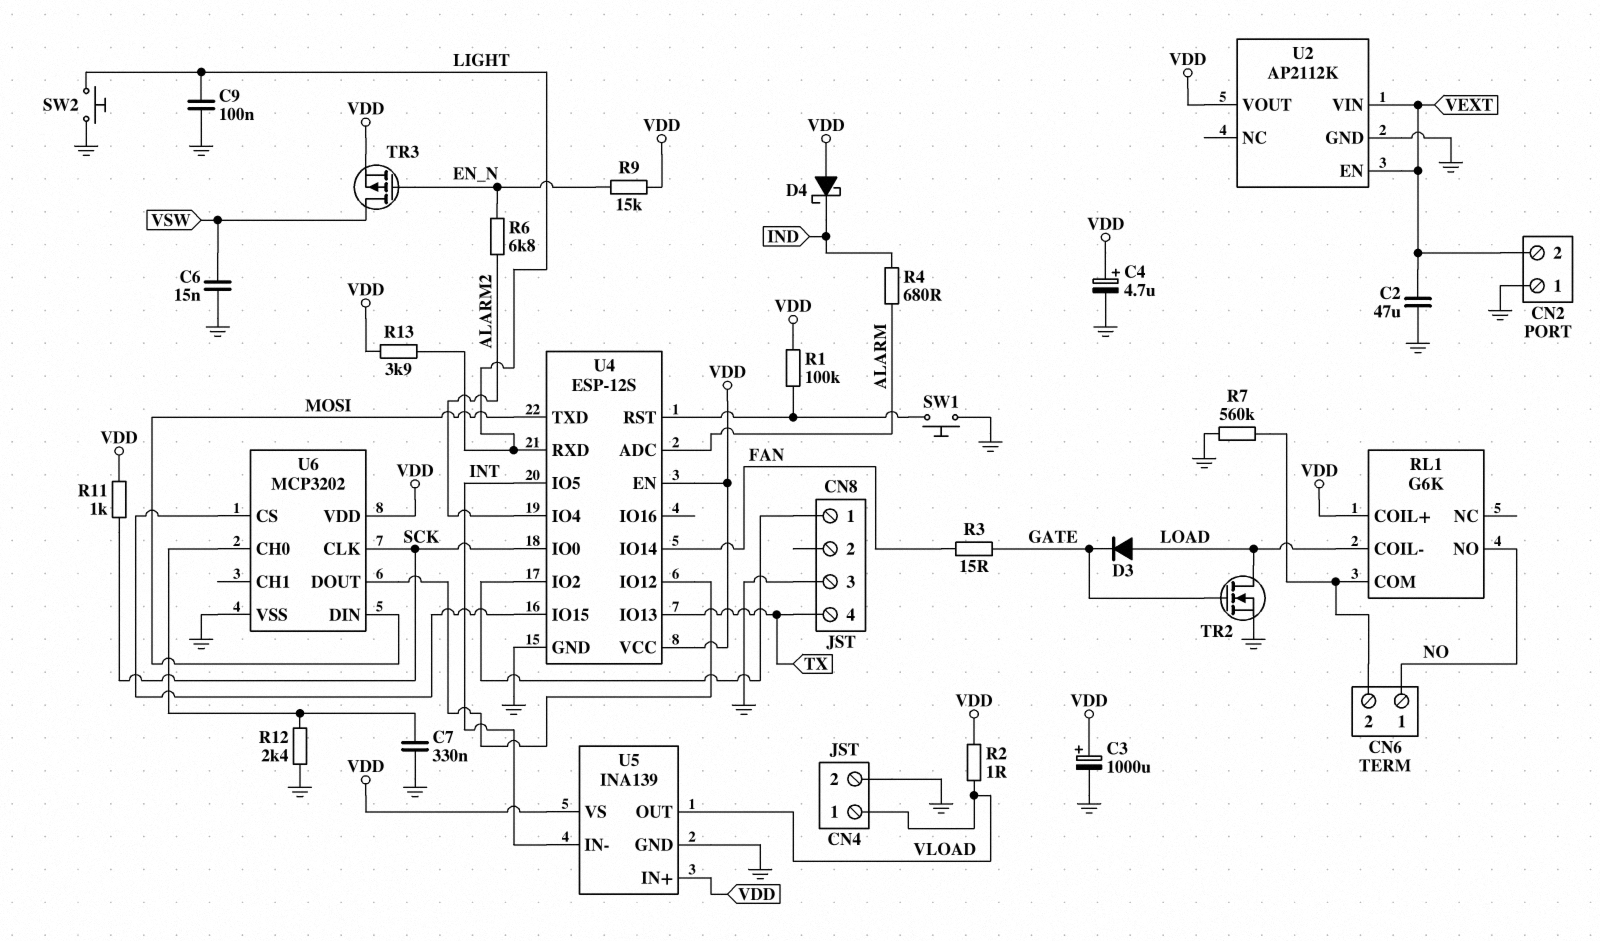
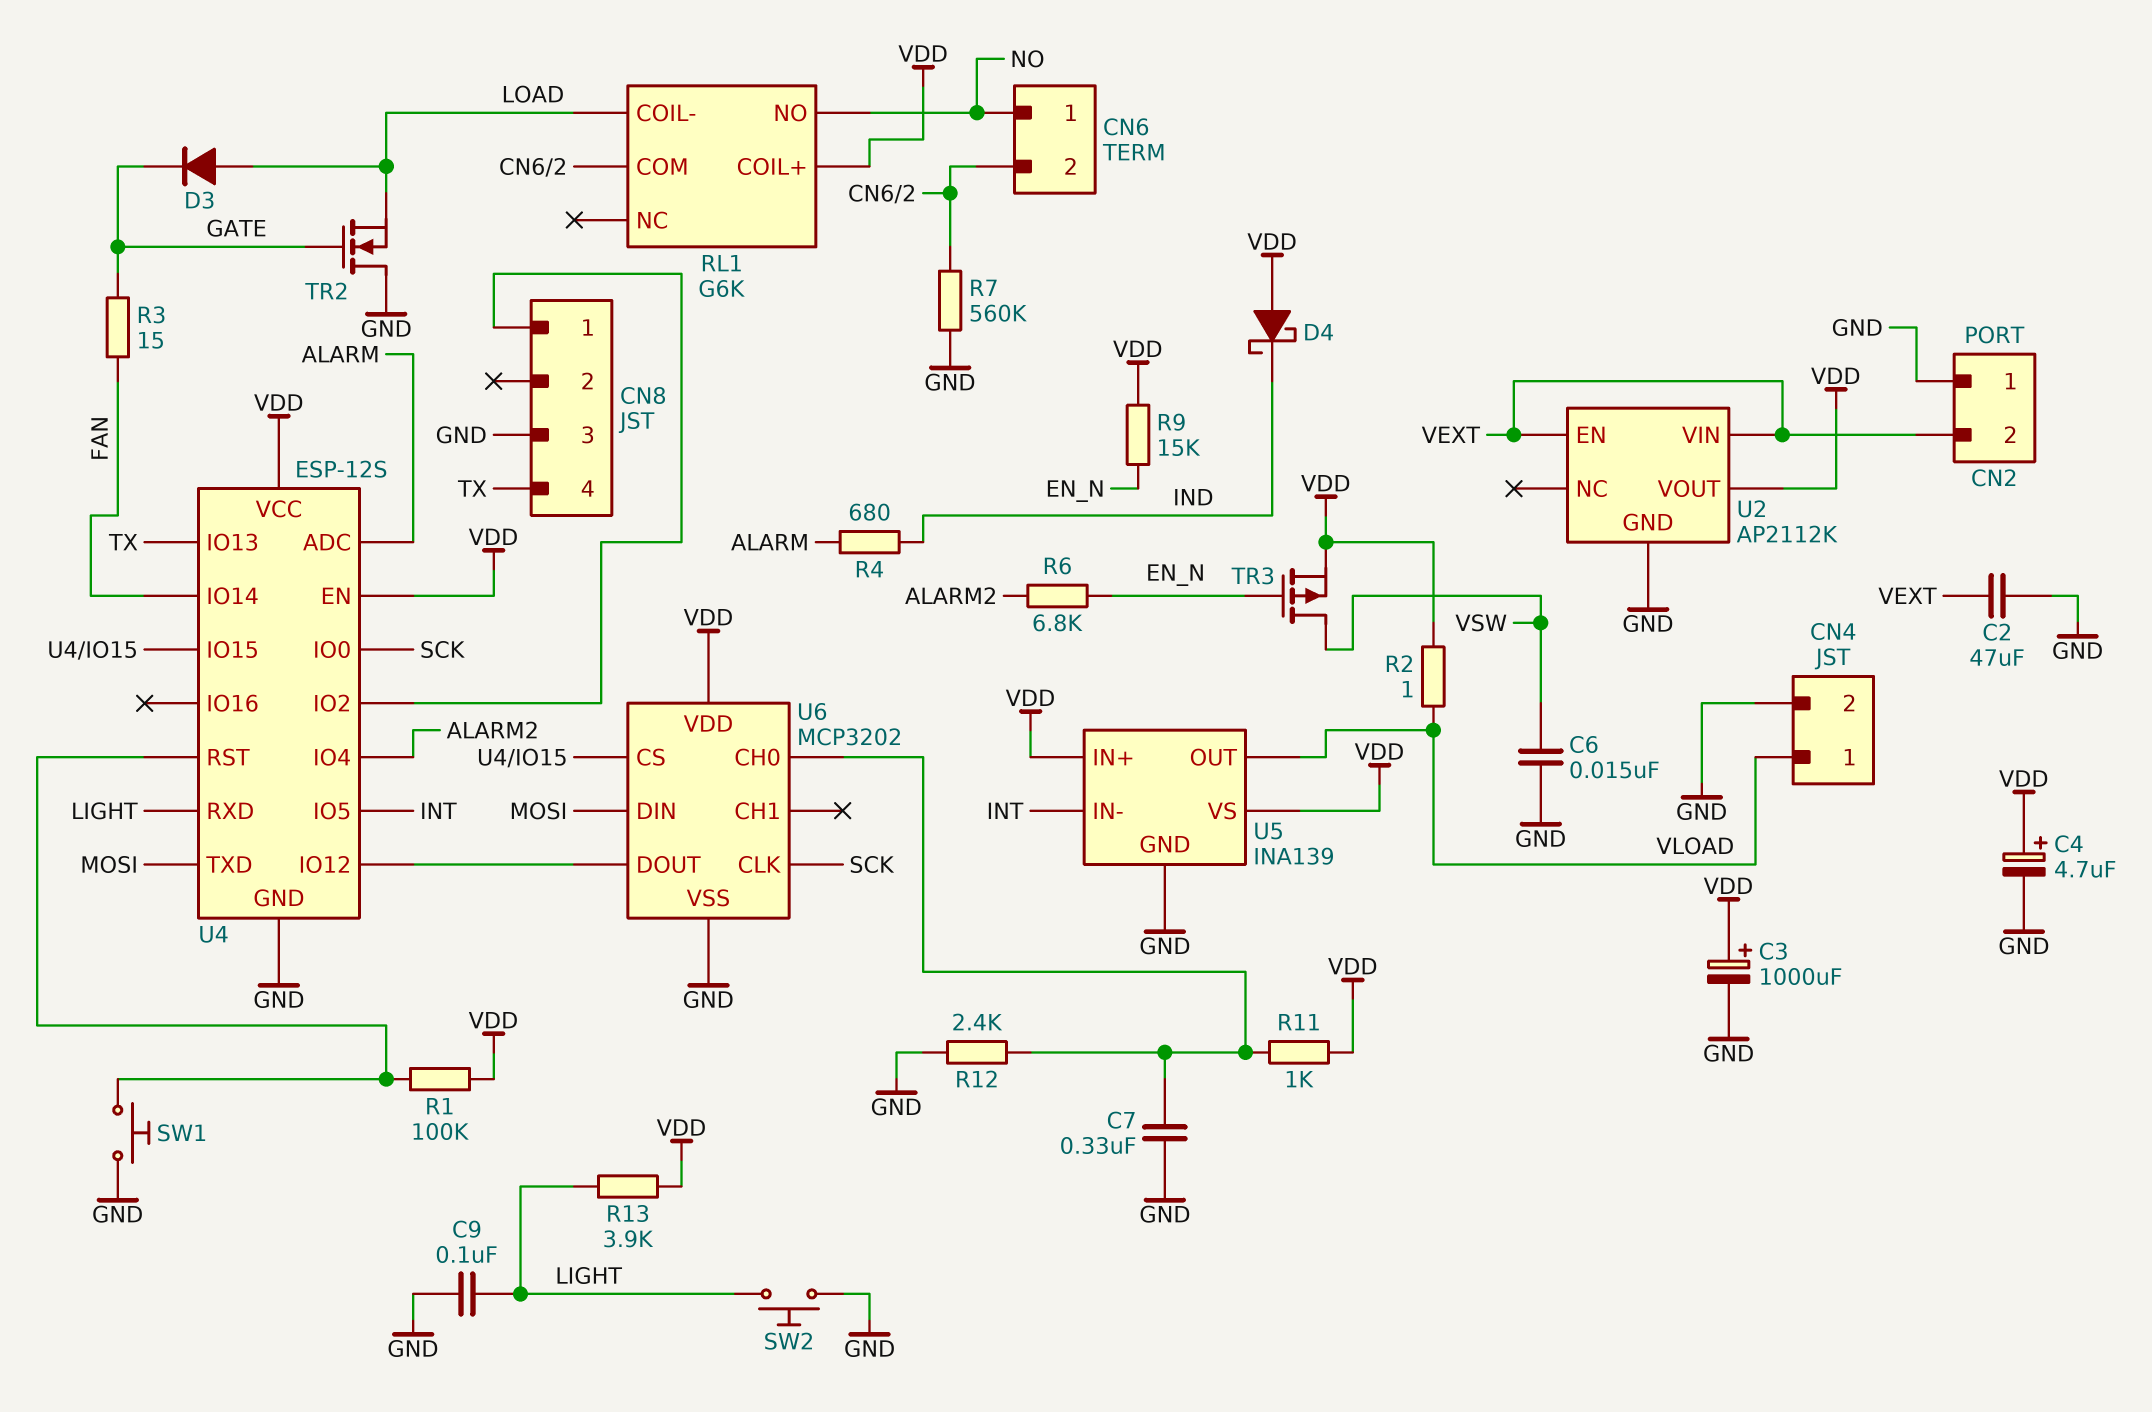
R11: 1k (SCK, VDD) -> 1k (U6/CH0, VDD)
TR2: NMOS (G GATE, D LOAD, S GND) -> NMOS (G GATE, D GND, S LOAD)

